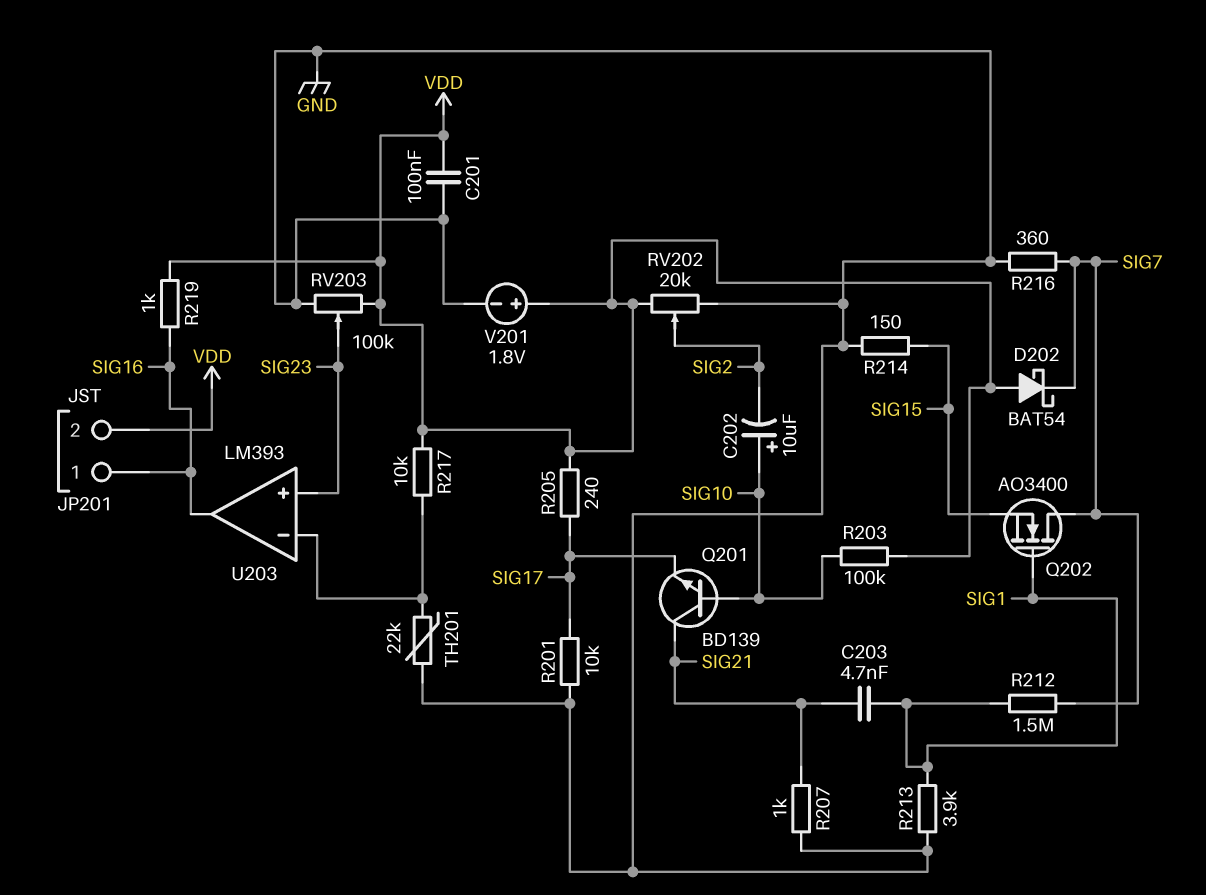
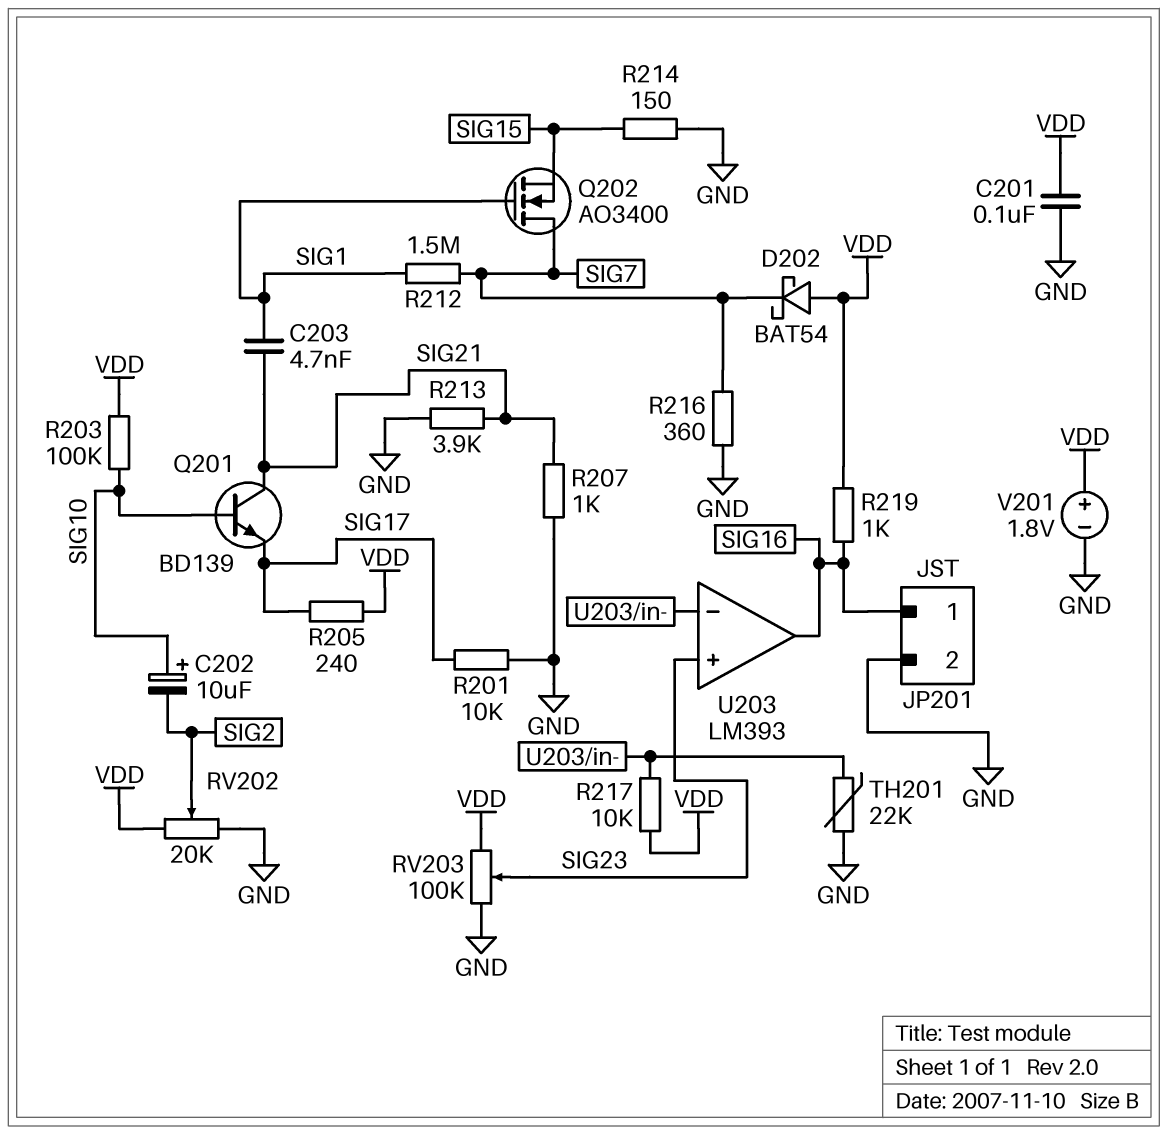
JP201 pin 2: VDD -> GND
R213: 3.9k (GND, SIG1) -> 3.9k (GND, SIG21)

